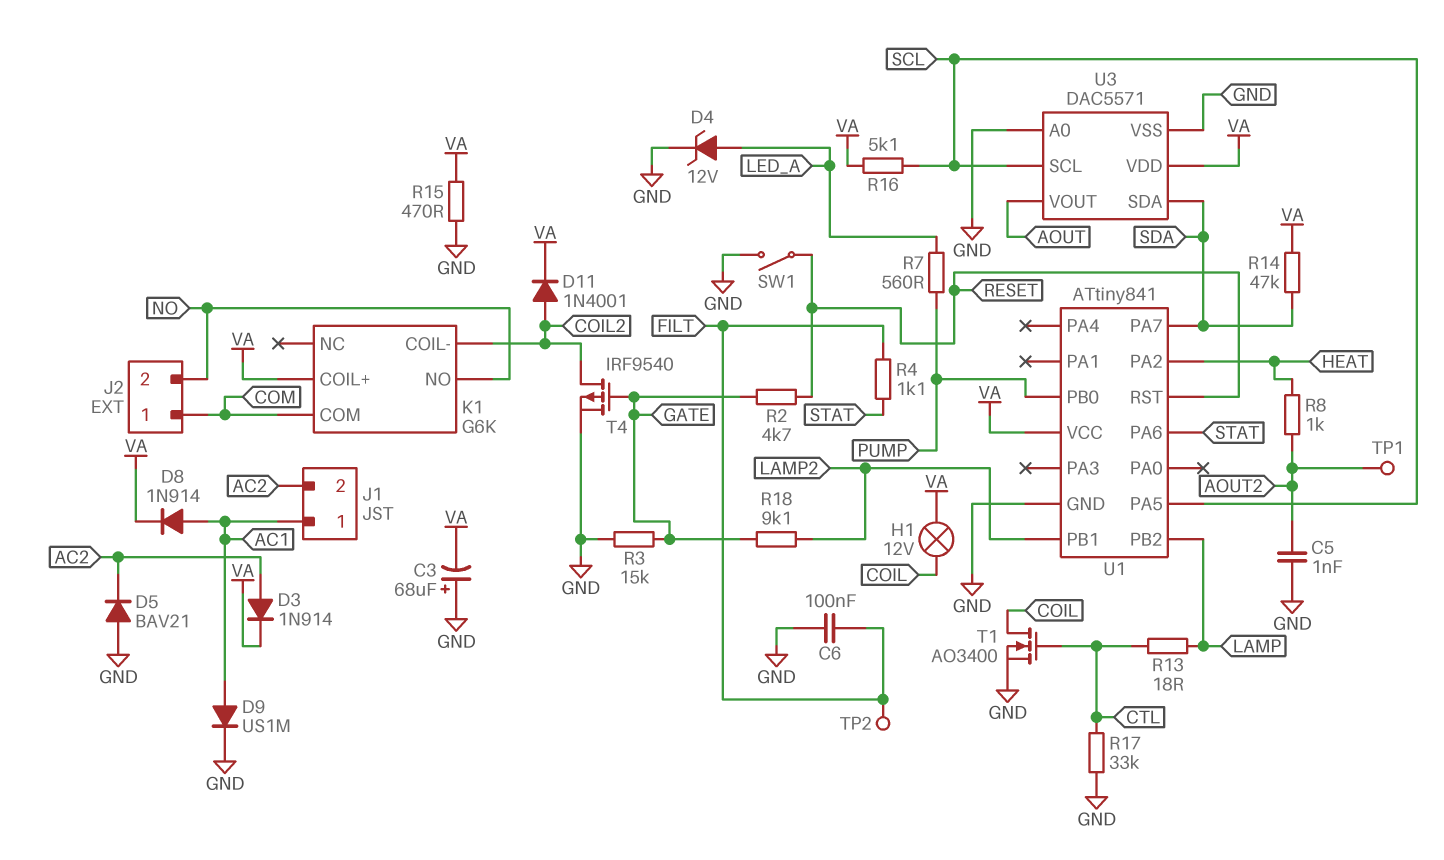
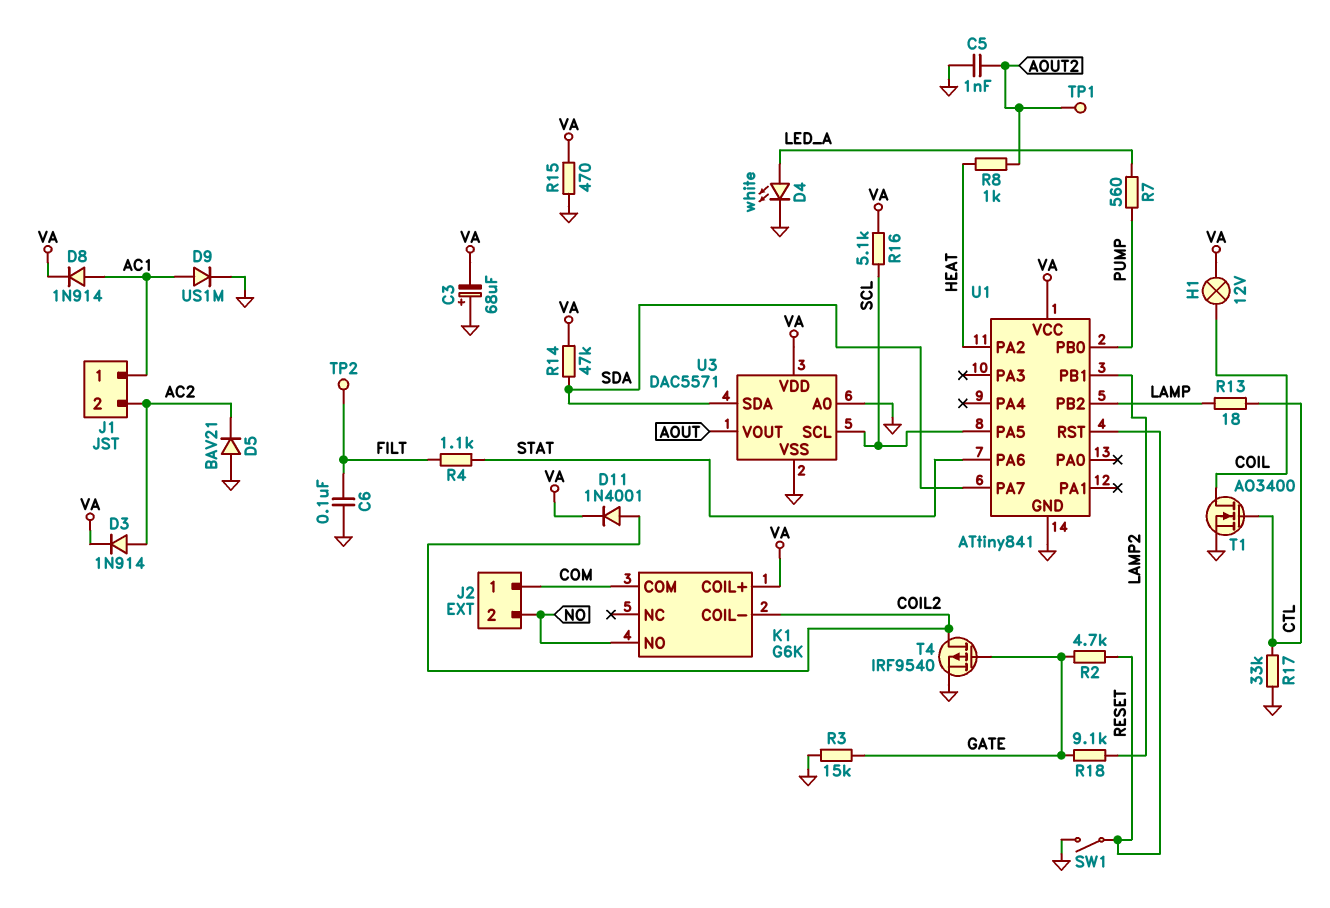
D4: zener 12V (A LED_A, K GND) -> LED white (A LED_A, K GND)

